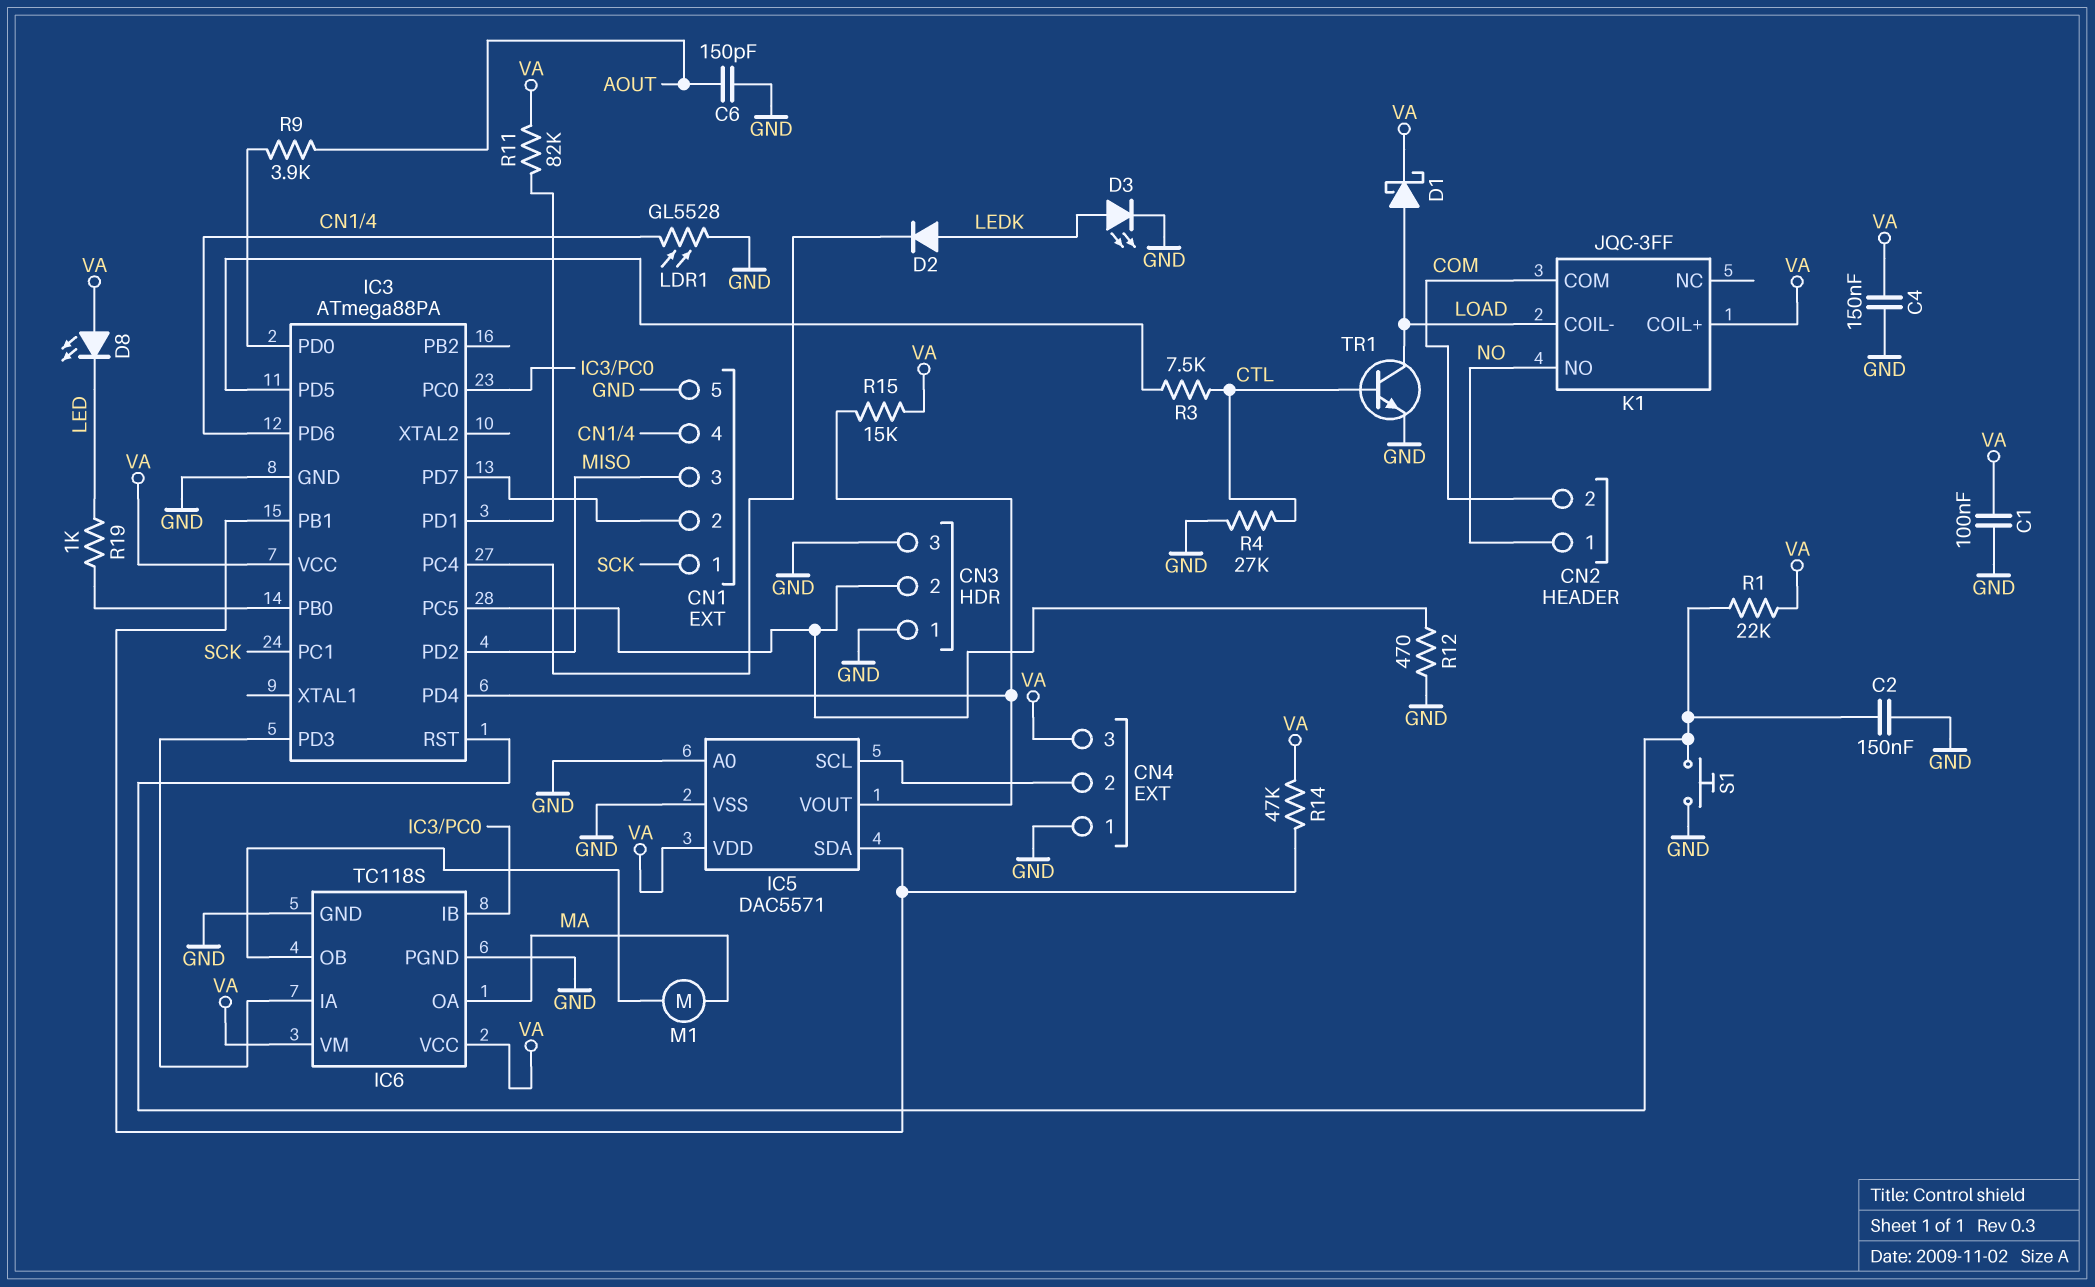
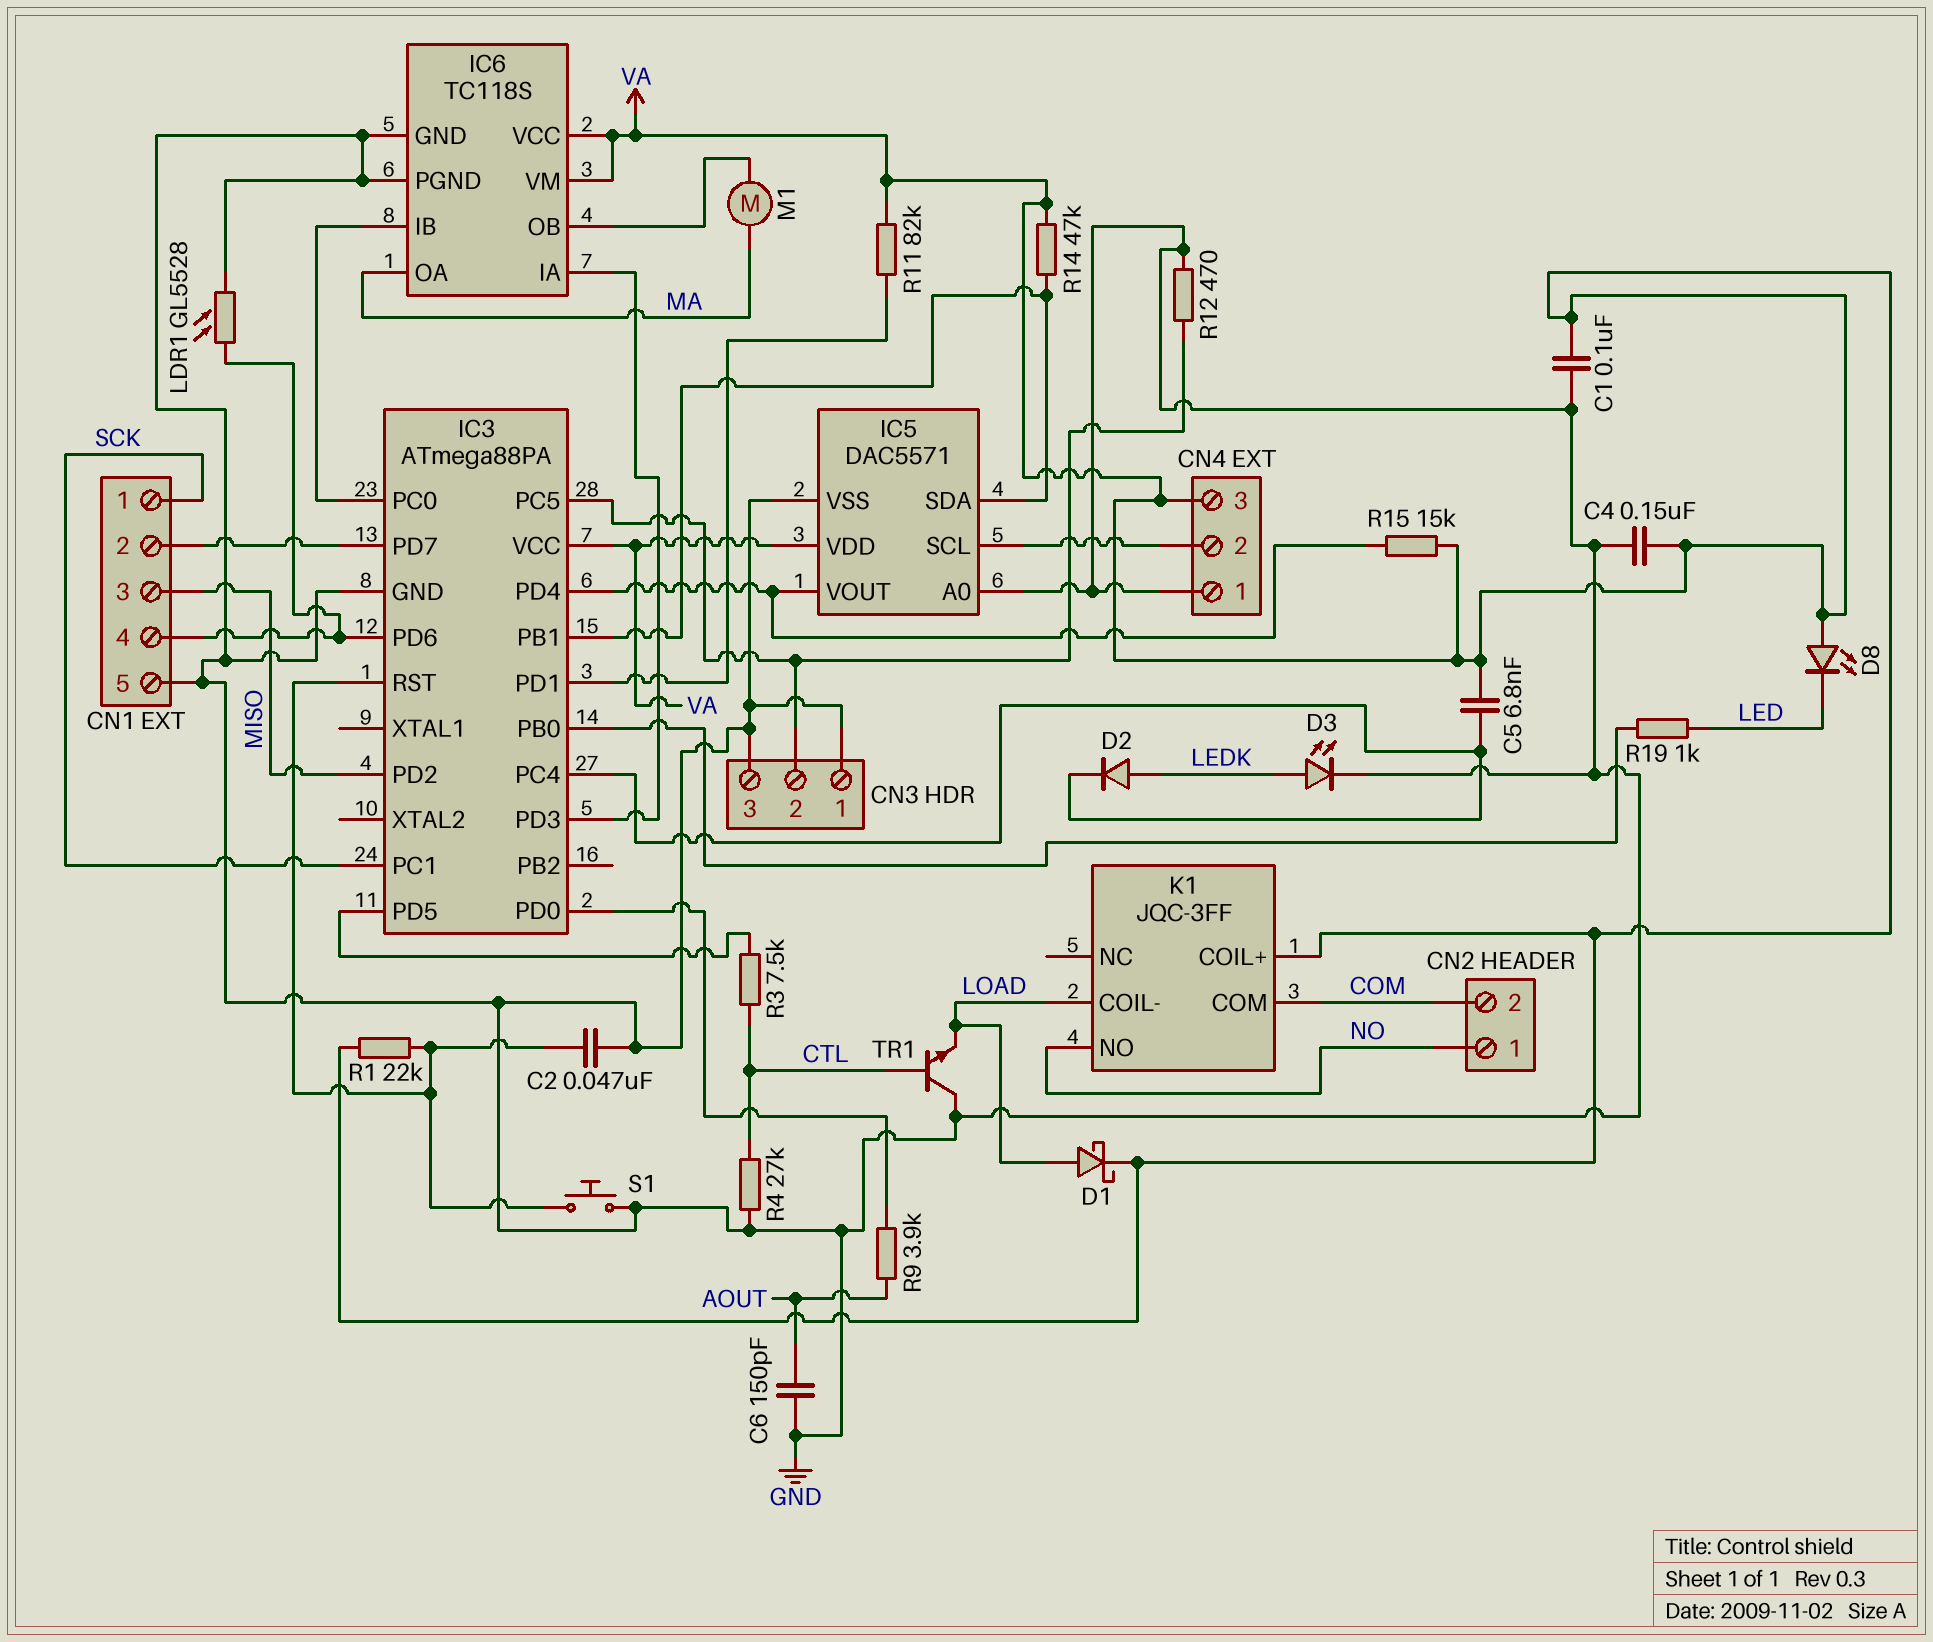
C2: 150nF (GND, IC3/RST) -> 47nF (GND, IC3/RST)
C5: none -> 6.8nF (IC3/PC4, VA)
TR1: NPN (B CTL, C LOAD, E GND) -> NPN (B CTL, C GND, E LOAD)

